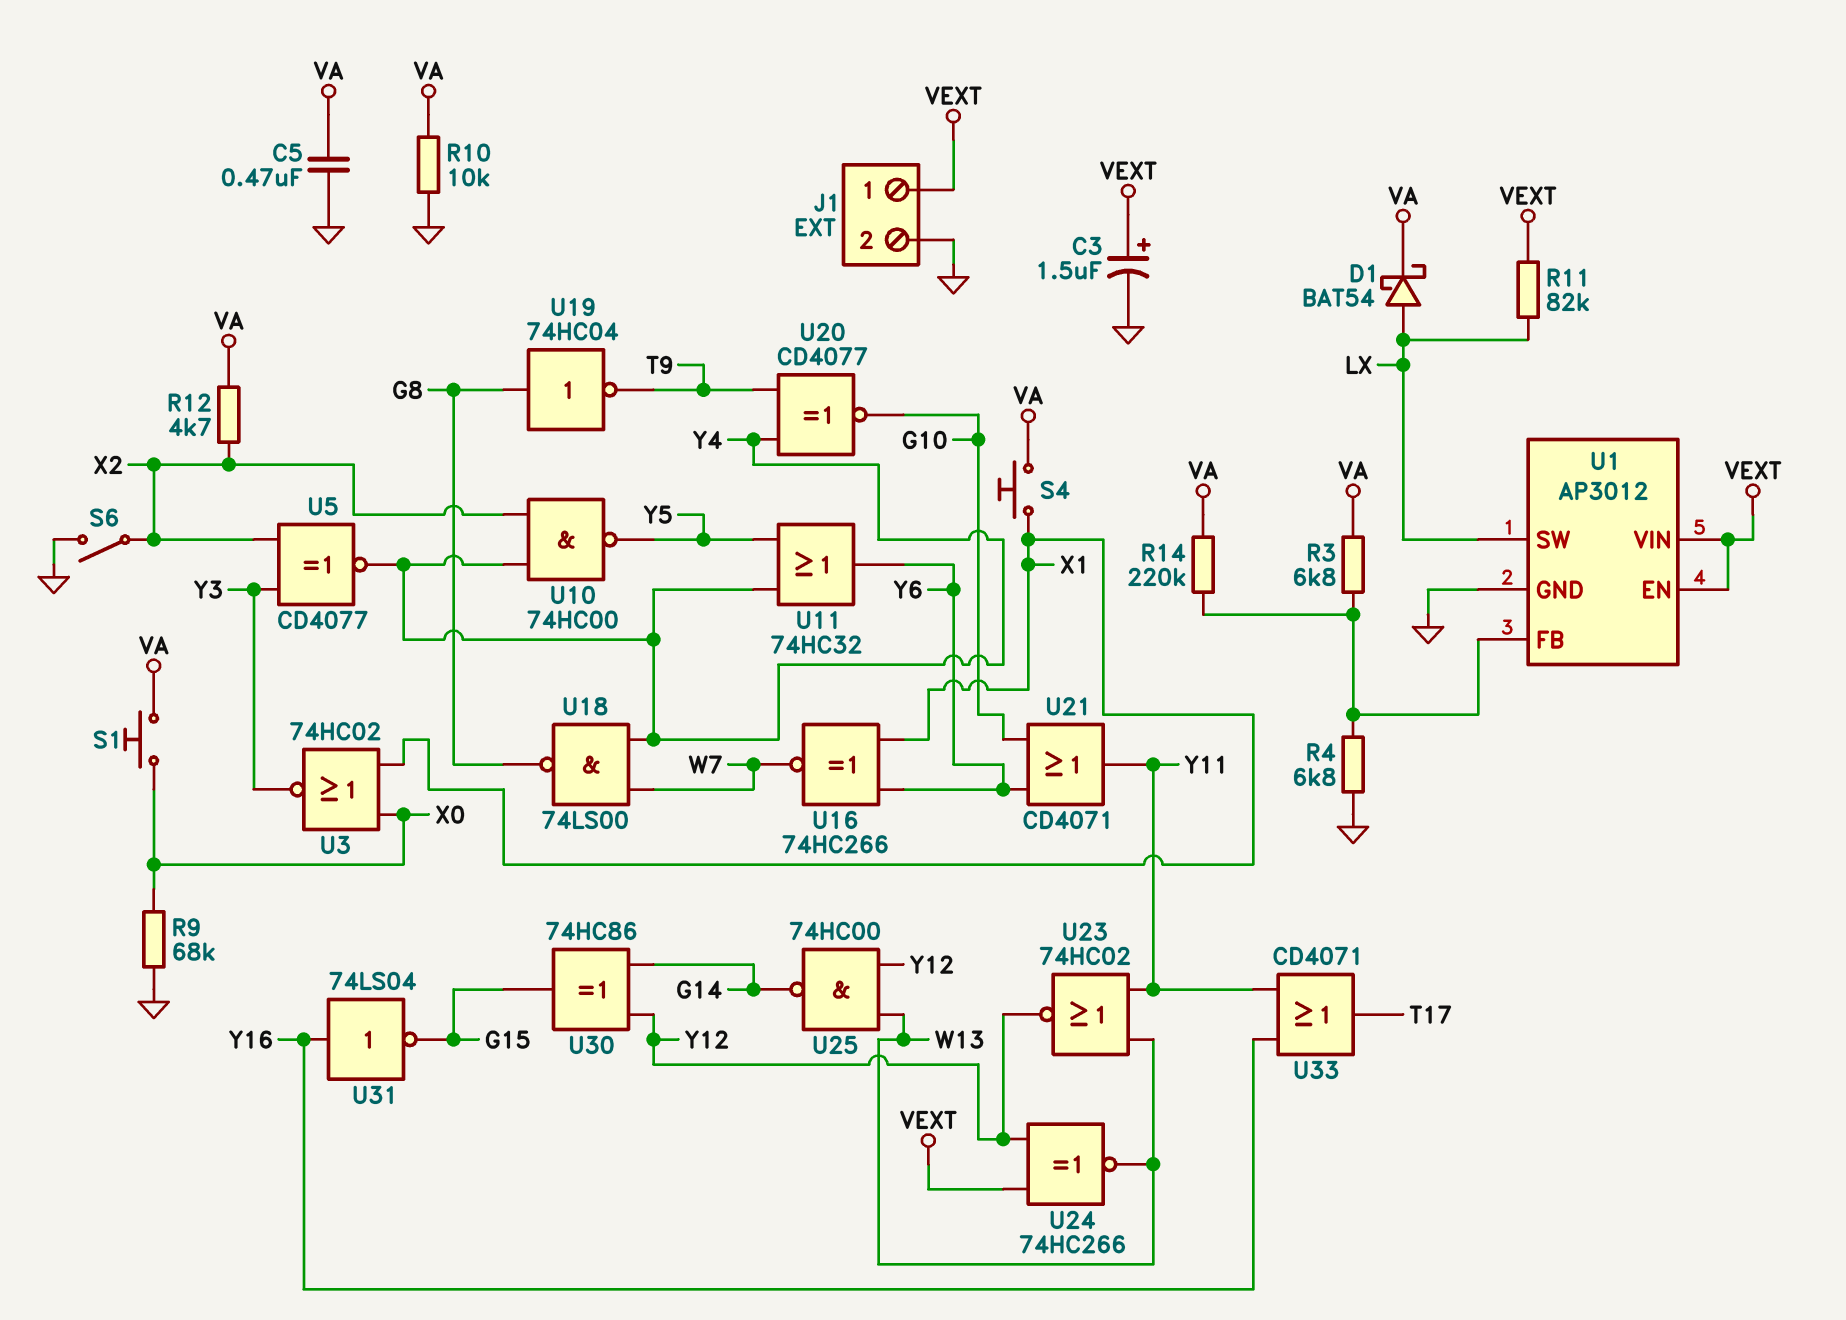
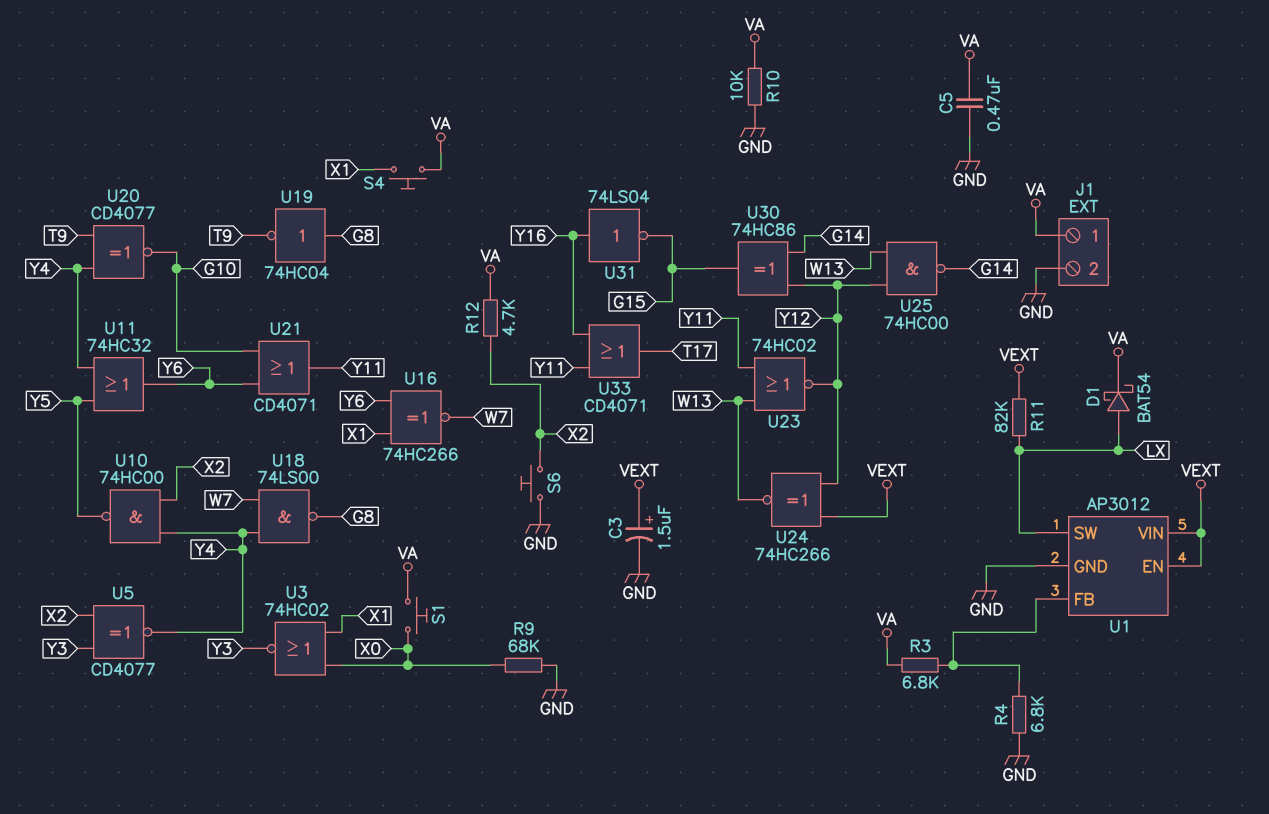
J1 pin 1: VEXT -> VA
R14: 220k (U1/FB, VA) -> none
S6: switch (GND, X2) -> button (GND, X2)

